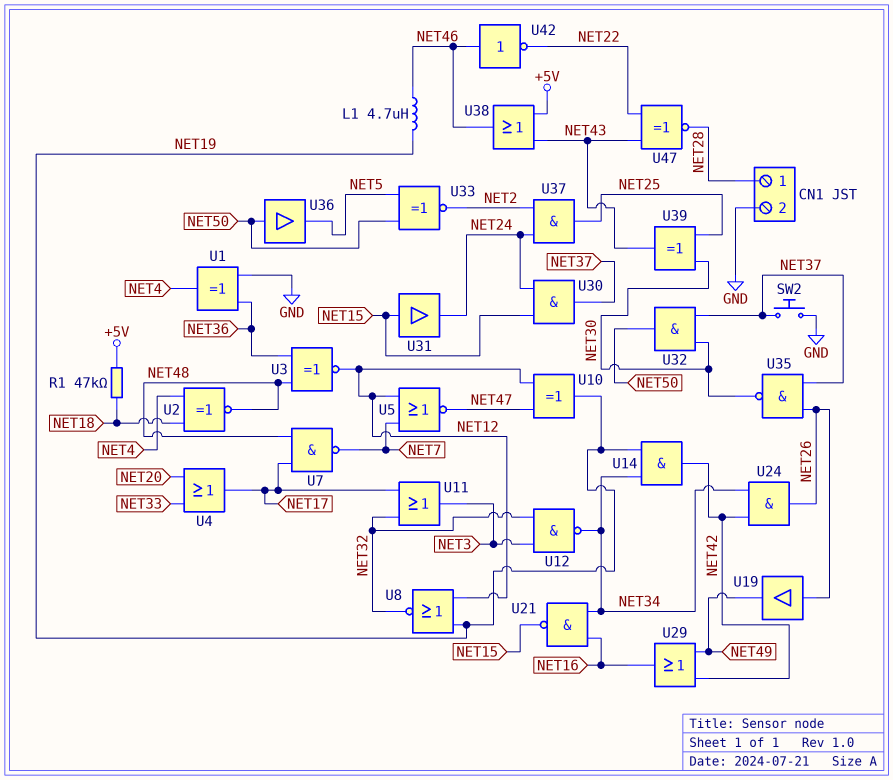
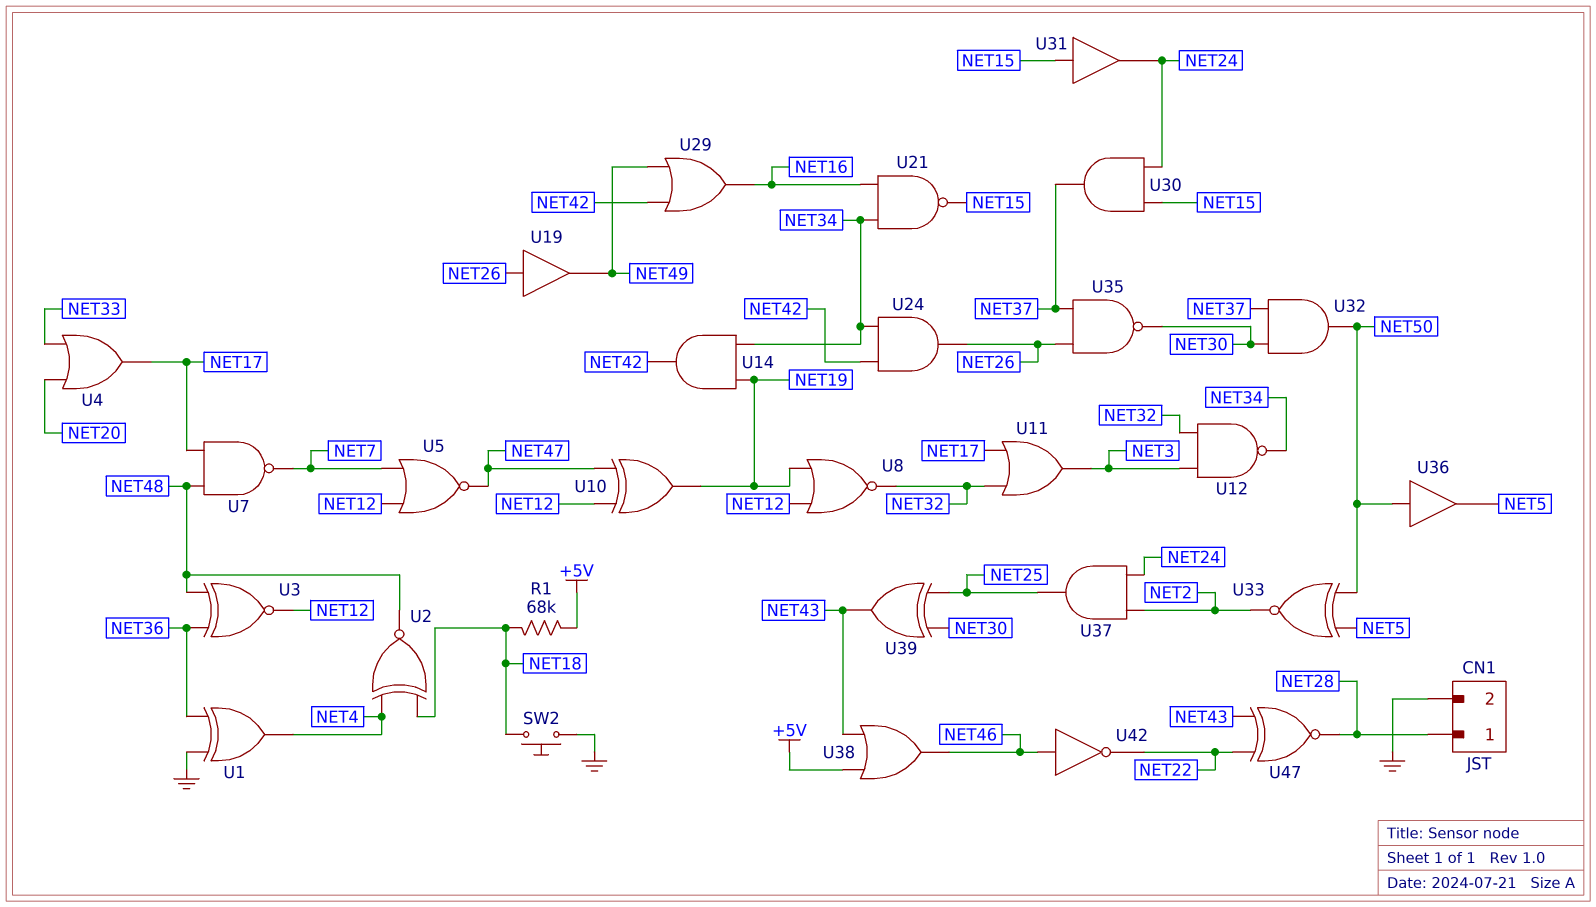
L1: 4.7uH (NET19, NET46) -> none
R1: 47k (+5V, NET18) -> 68k (+5V, NET18)
SW2: button (GND, NET37) -> button (GND, NET18)

